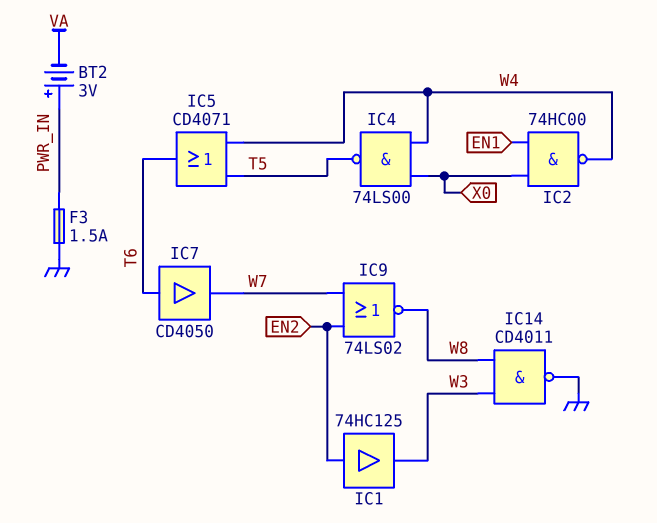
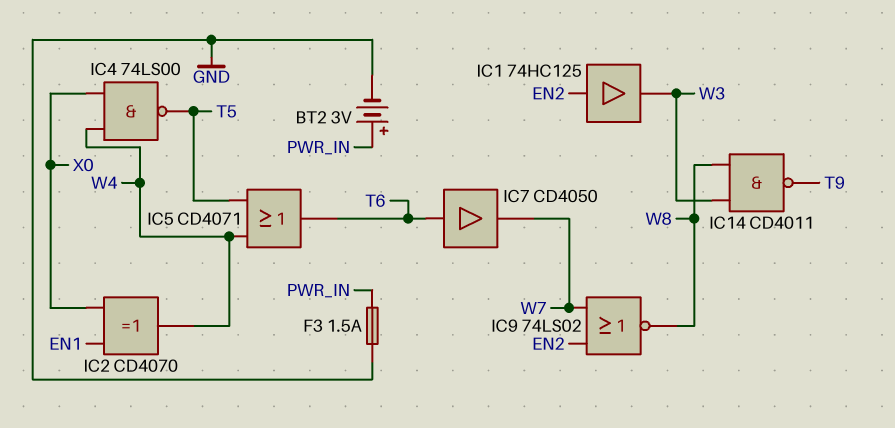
BT2: 3V (plus PWR_IN, minus VA) -> 3V (plus PWR_IN, minus GND)
IC2: NAND 74HC00 (in EN1, in X0, out W4) -> XOR CD4070 (in EN1, in X0, out W4)
IC14: NAND CD4011 (in W3, in W8, out GND) -> NAND CD4011 (in W3, in W8, out T9)

